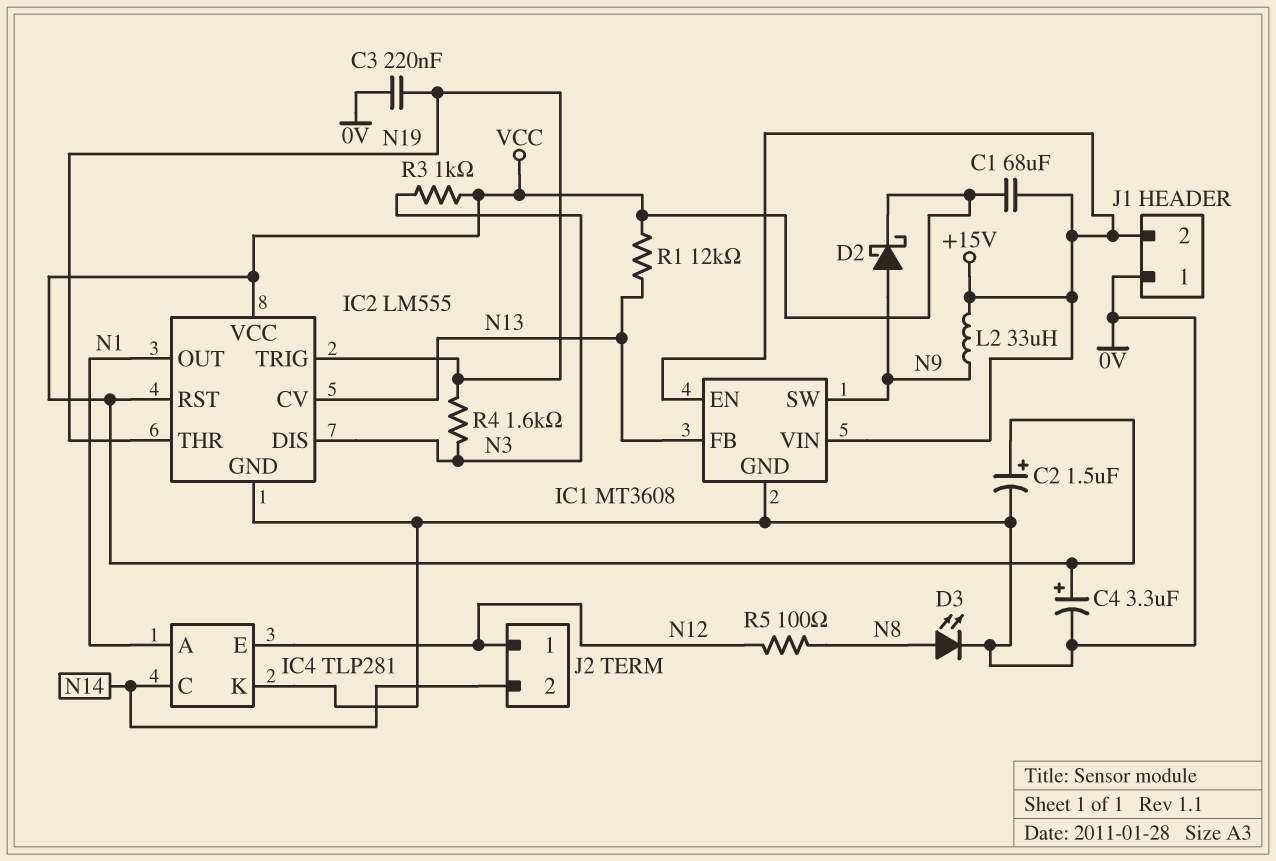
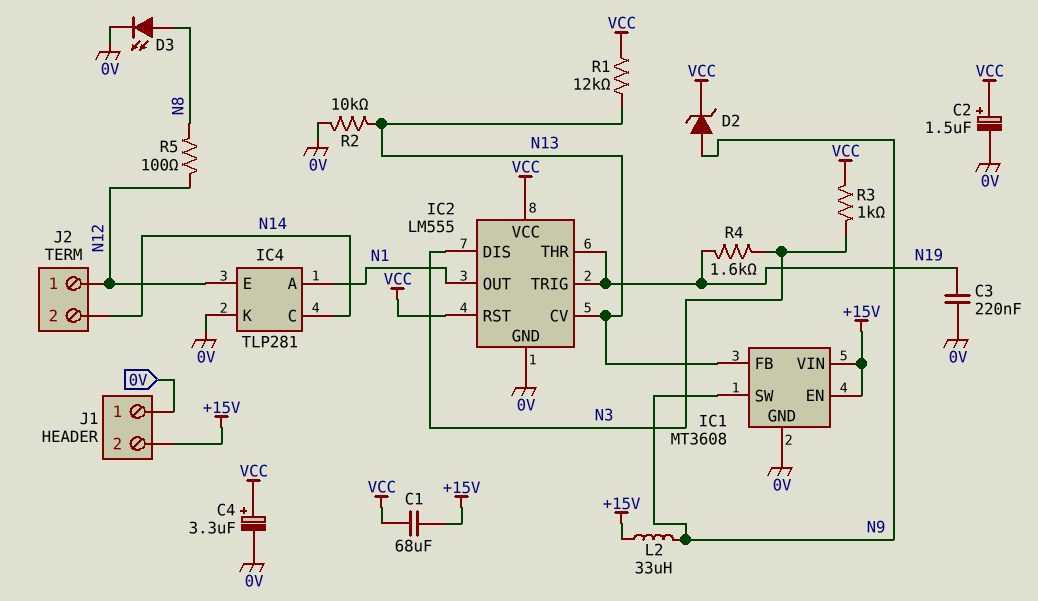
D2: schottky (A N9, K VCC) -> zener (A N9, K VCC)
R2: none -> 10k (0V, N13)

